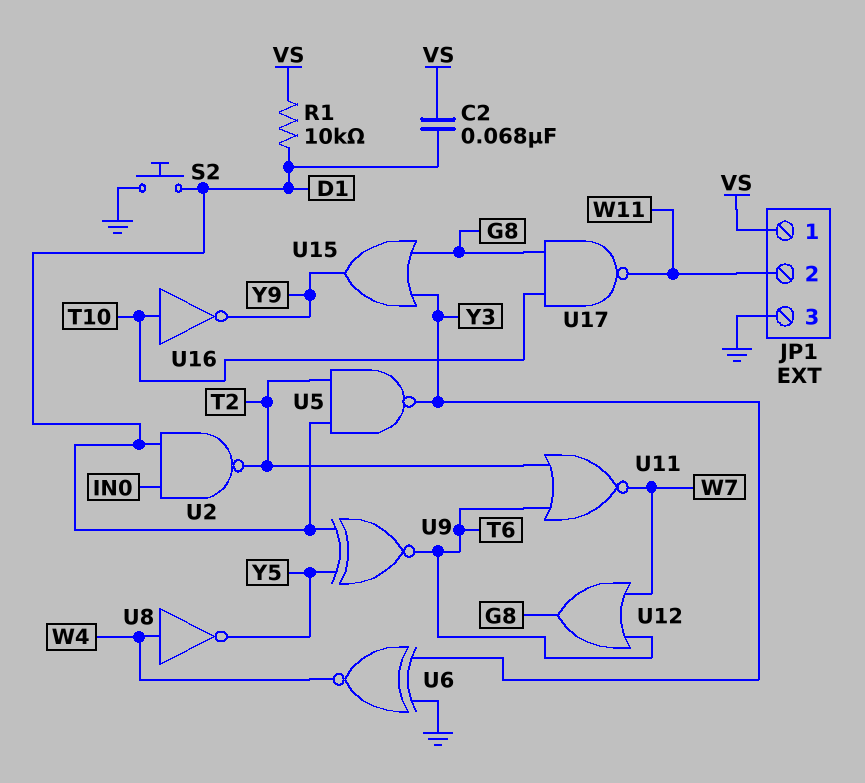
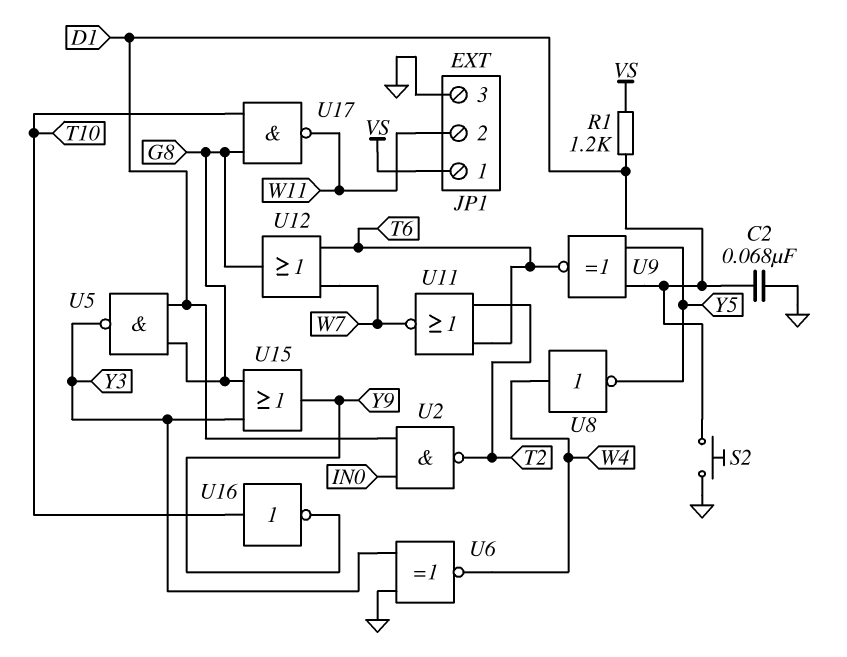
C2: 68nF (D1, VS) -> 68nF (D1, GND)
R1: 10k (D1, VS) -> 1.2k (D1, VS)
U5: NAND (in D1, in T2, out Y3) -> NAND (in D1, in G8, out Y3)

